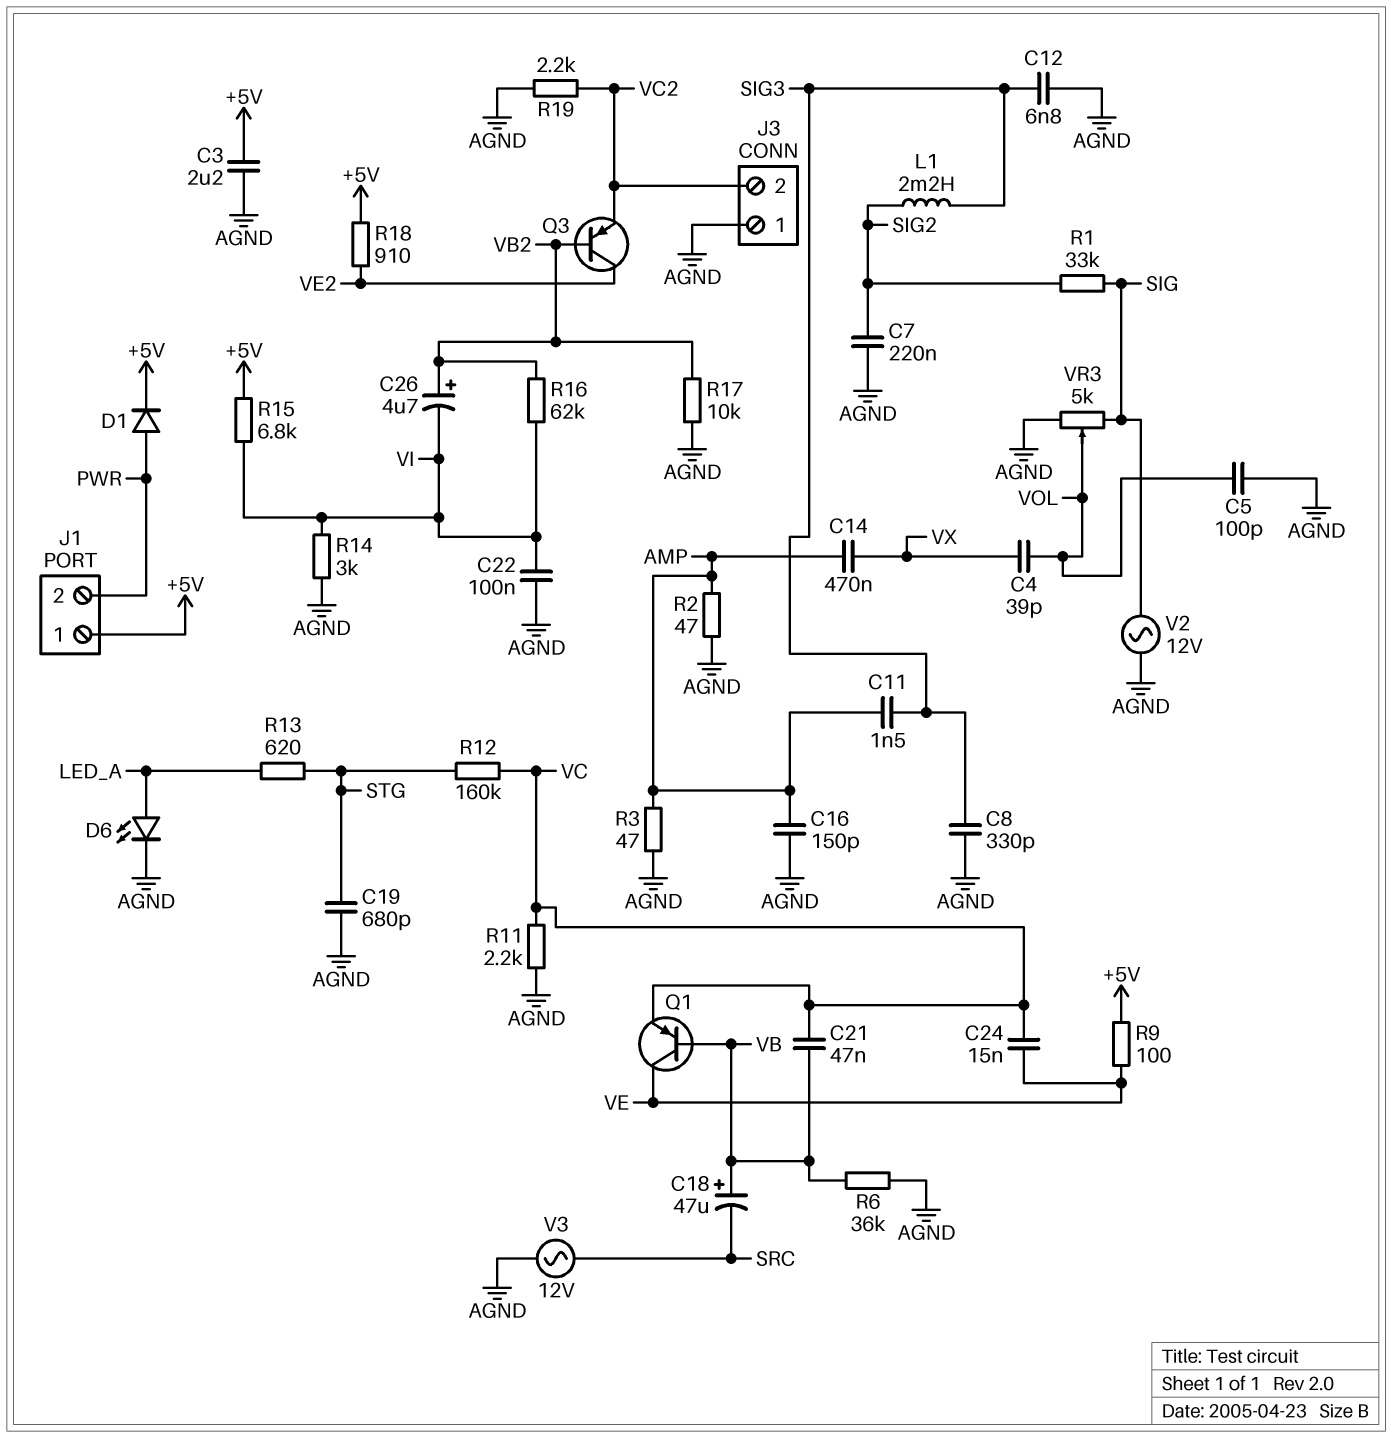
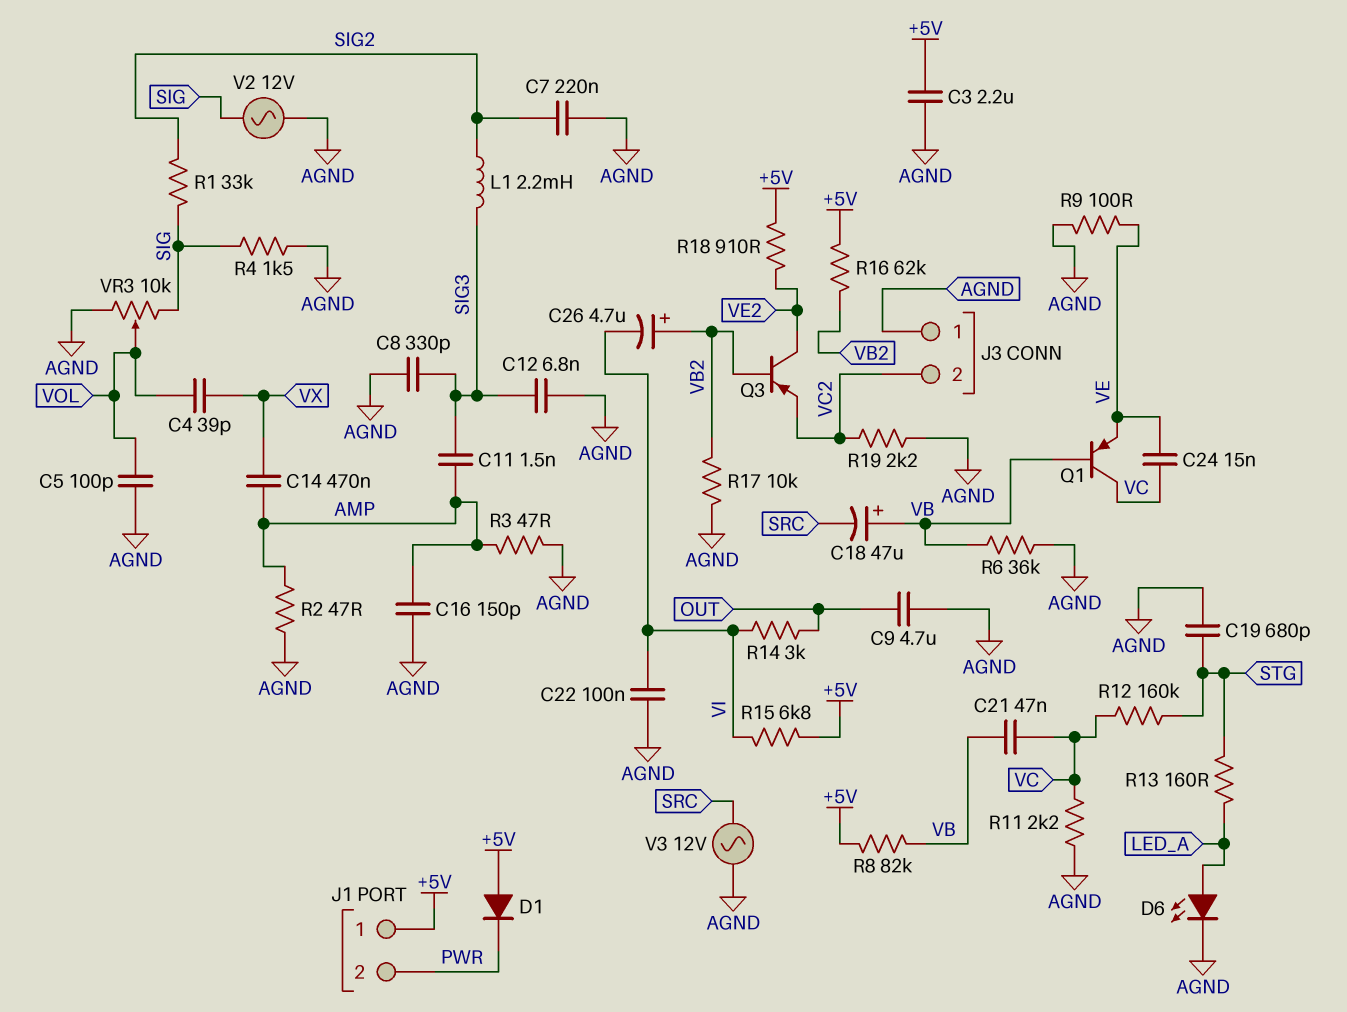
C9: none -> 4.7uF (AGND, OUT)
D1: diode (A PWR, K +5V) -> diode (A +5V, K PWR)
Q1: PNP (B VB, C VE, E VC) -> PNP (B VB, C VC, E VE)
R4: none -> 1.5k (AGND, SIG)
R8: none -> 82k (+5V, VB)
R9: 100 (+5V, VE) -> 100 (AGND, VE)
R13: 620 (LED_A, STG) -> 160 (LED_A, STG)
R14: 3k (AGND, VI) -> 3k (OUT, VI)
R16: 62k (VB2, VI) -> 62k (+5V, VB2)
VR3: 5k (AGND, SIG, wiper VOL) -> 10k (AGND, SIG, wiper VOL)

